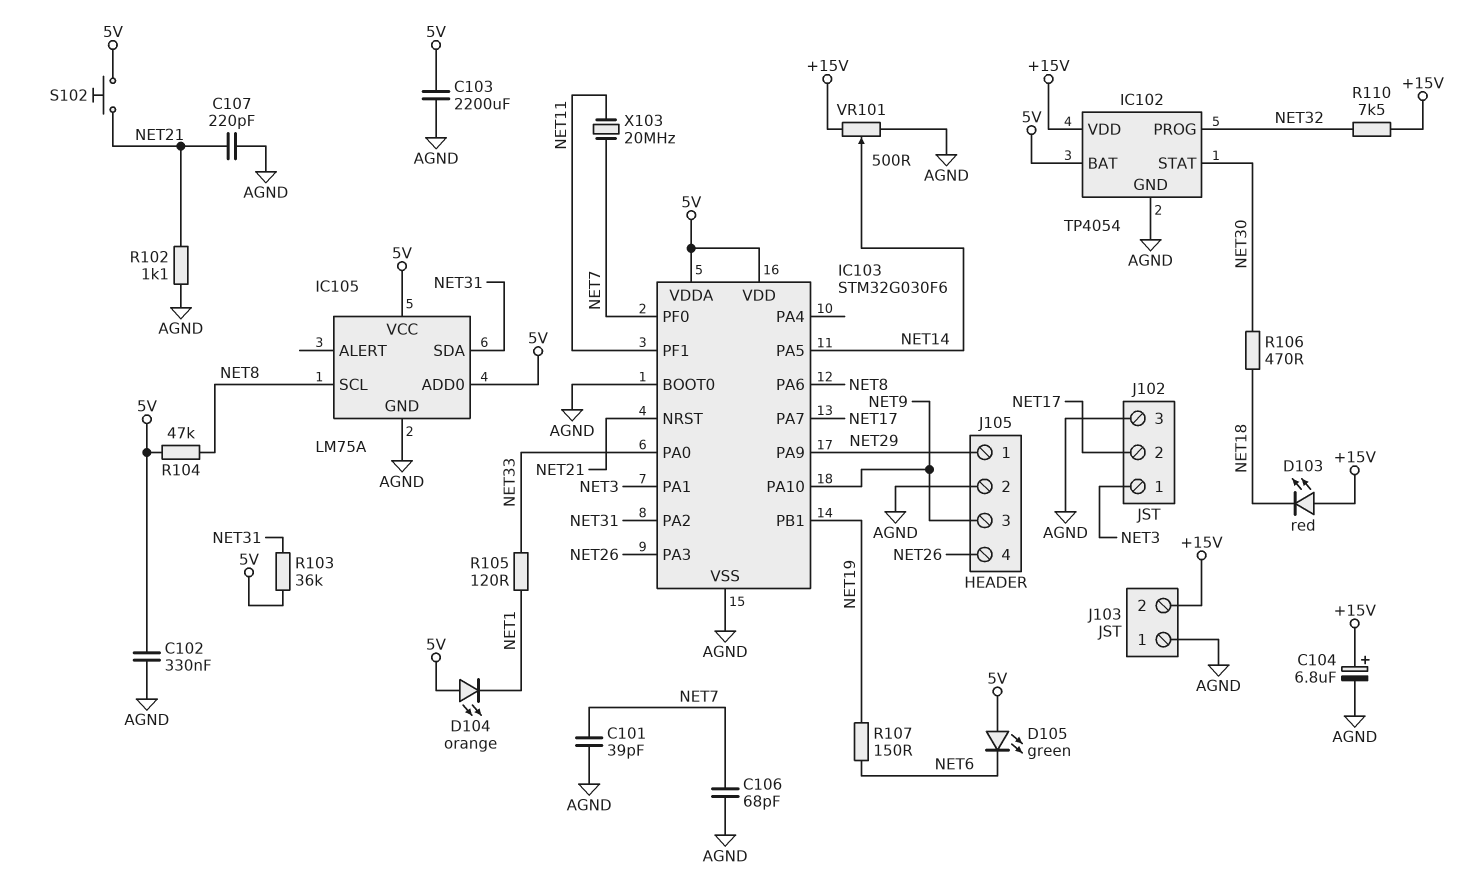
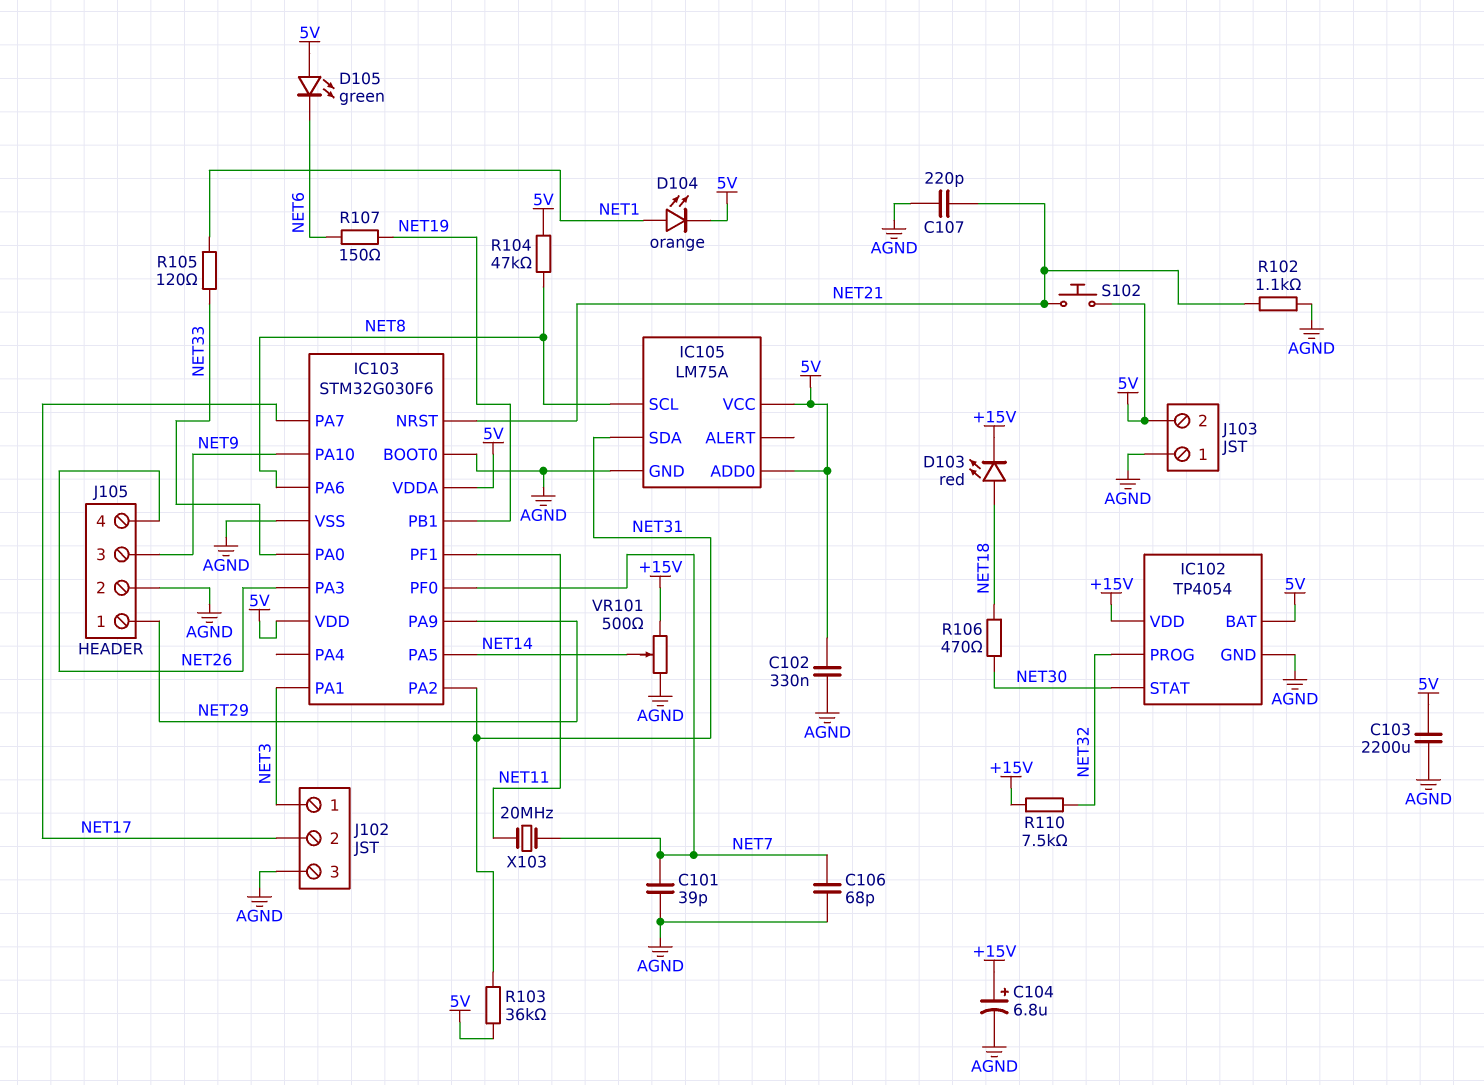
D103: LED red (A +15V, K NET18) -> LED red (A NET18, K +15V)
D104: LED orange (A 5V, K NET1) -> LED orange (A NET1, K 5V)
J103 pin 2: +15V -> 5V

